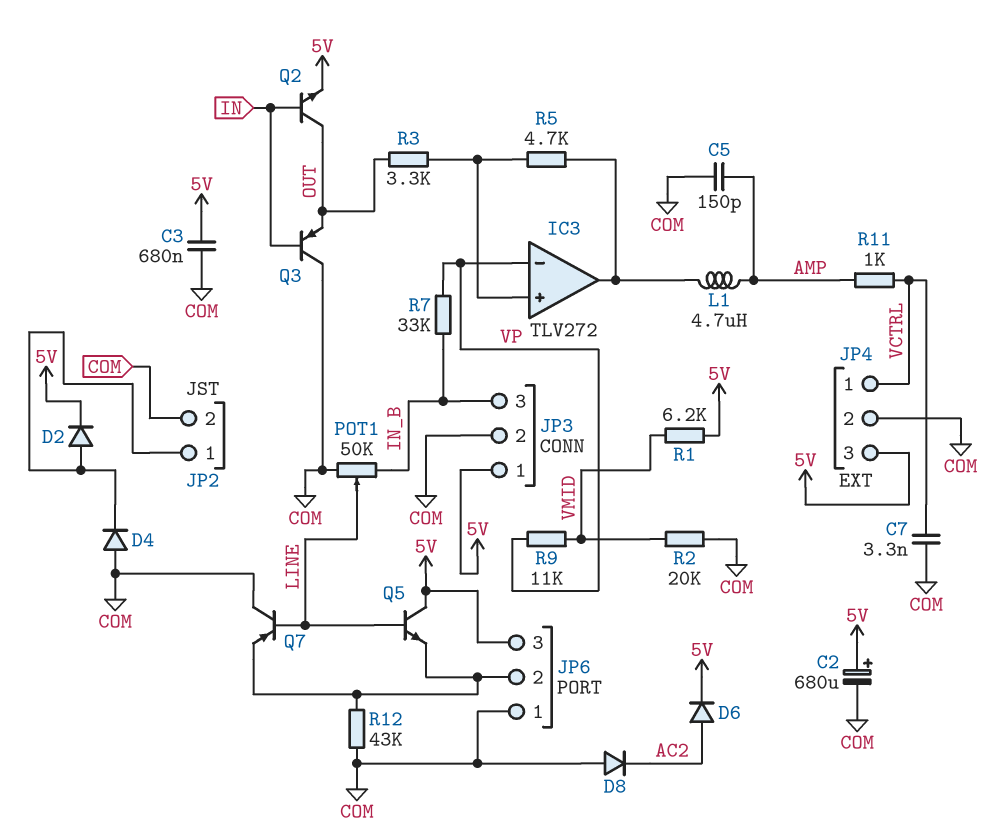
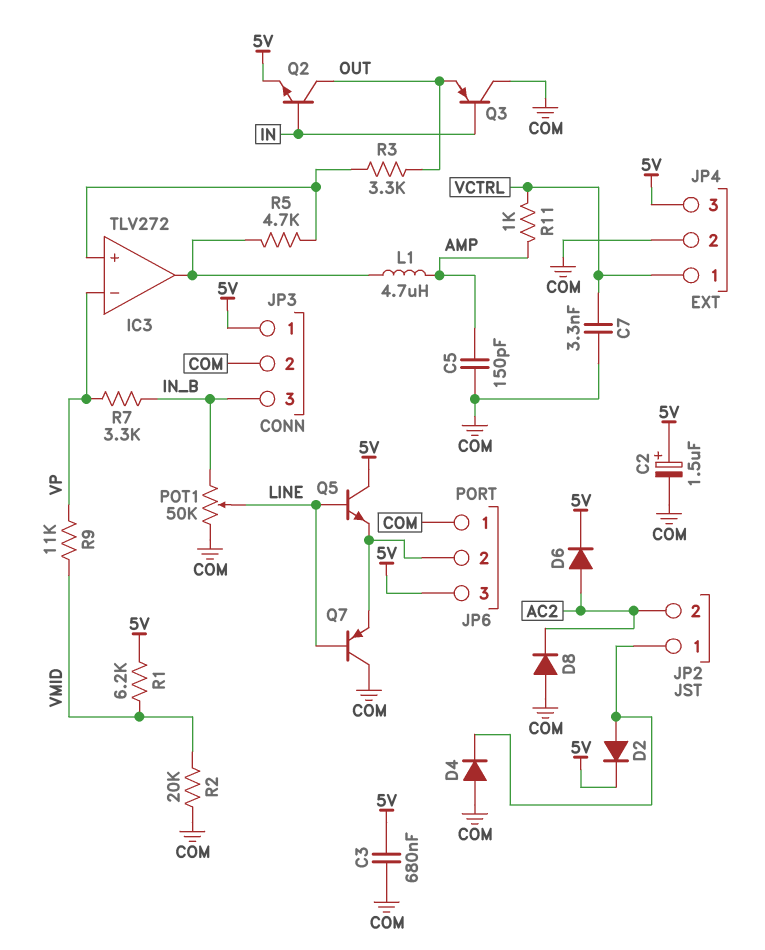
C2: 680uF (plus 5V, minus COM) -> 1.5uF (plus 5V, minus COM)
JP2 pin 2: COM -> AC2
R7: 33k (IN_B, VP) -> 3.3k (IN_B, VP)
R12: 43k (COM, JP6/2) -> none

